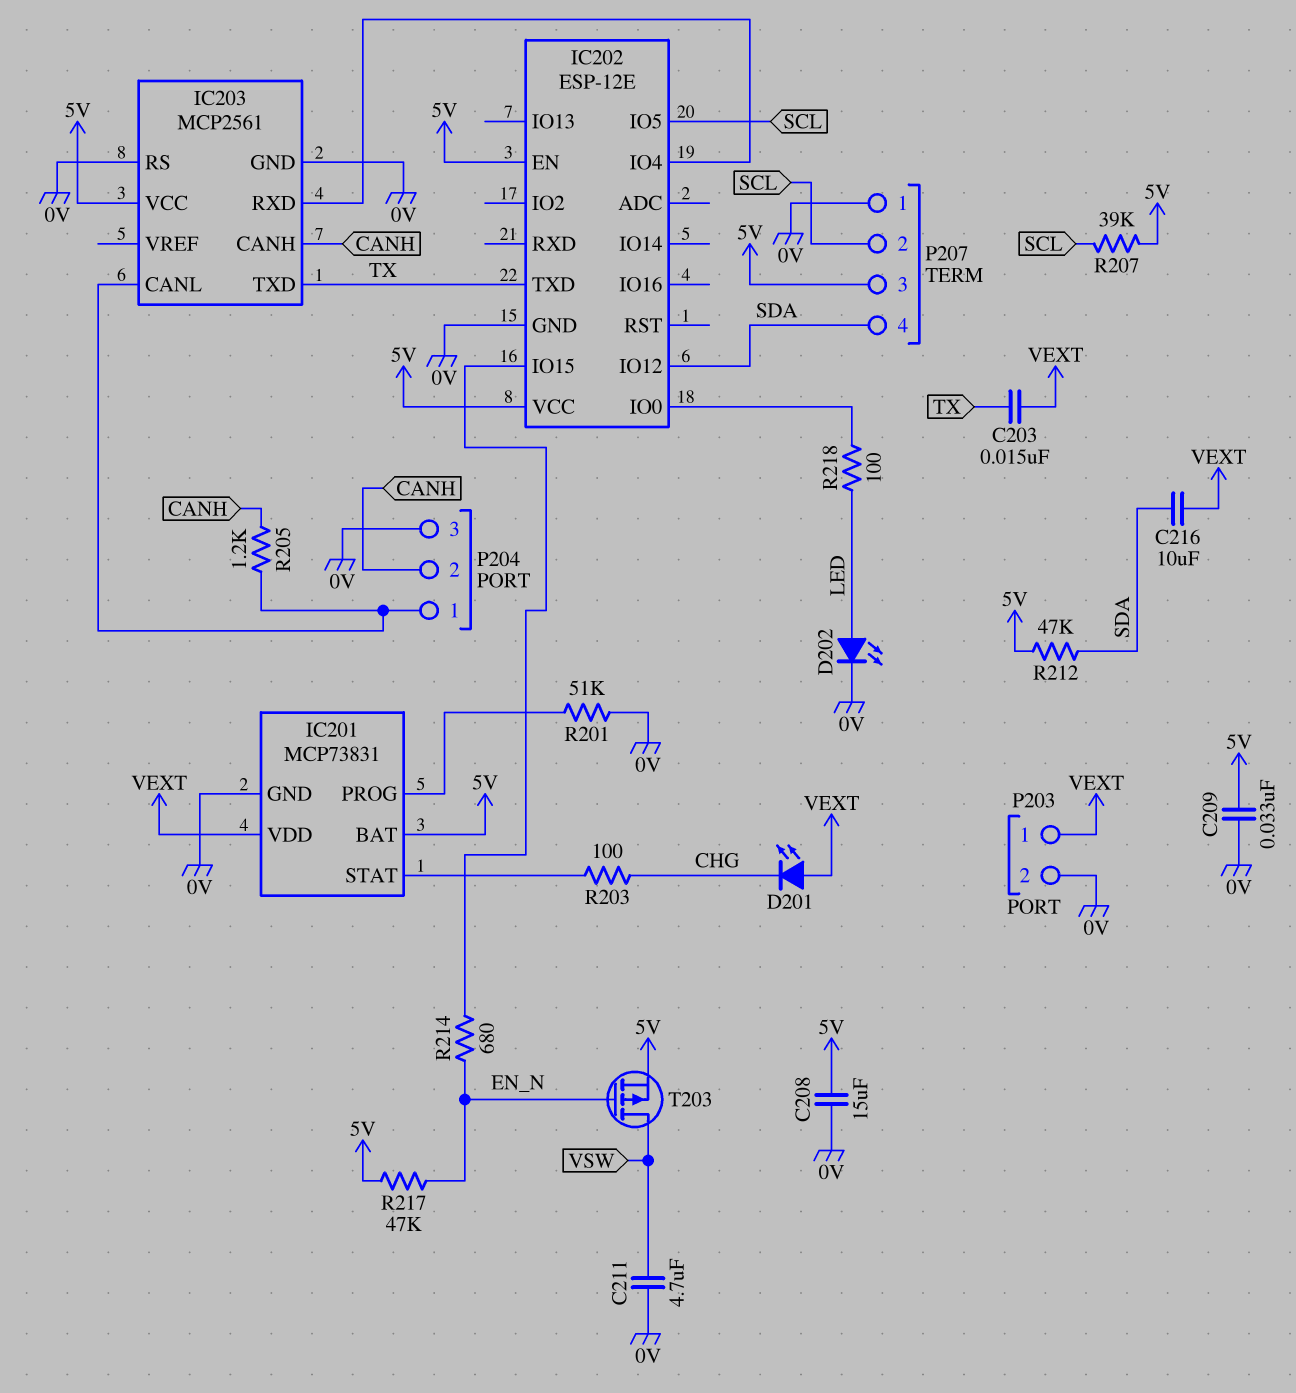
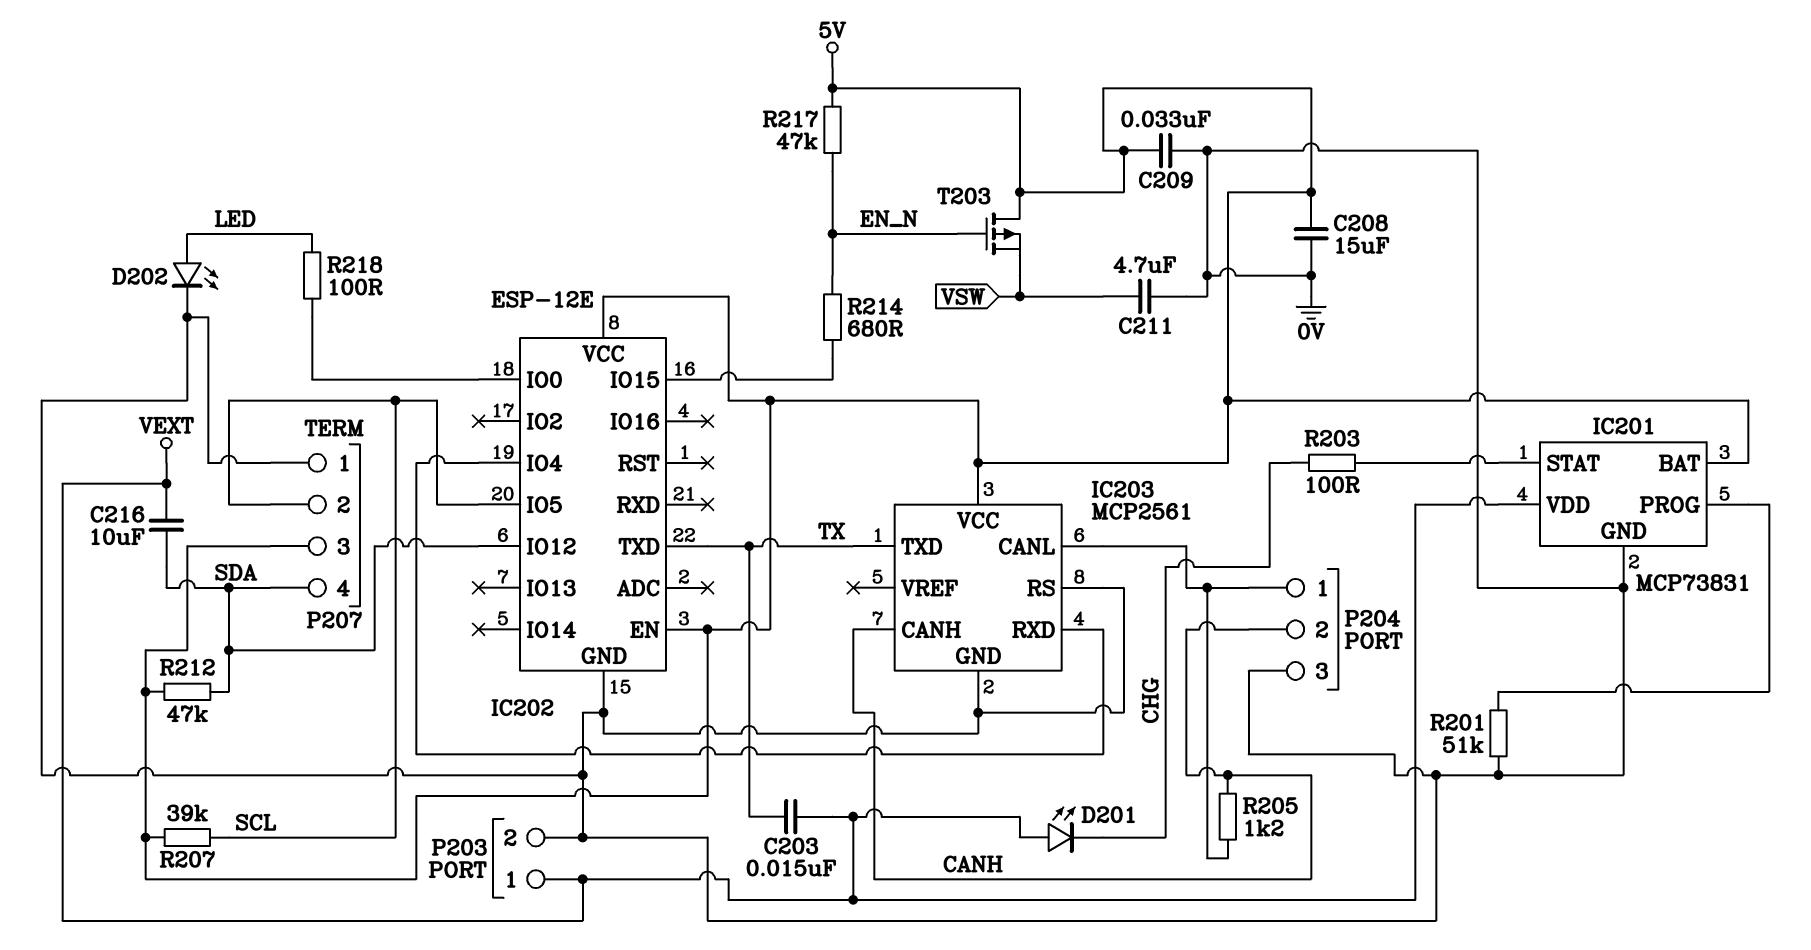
T203: PMOS (G EN_N, D VSW, S 5V) -> PMOS (G EN_N, D 5V, S VSW)

